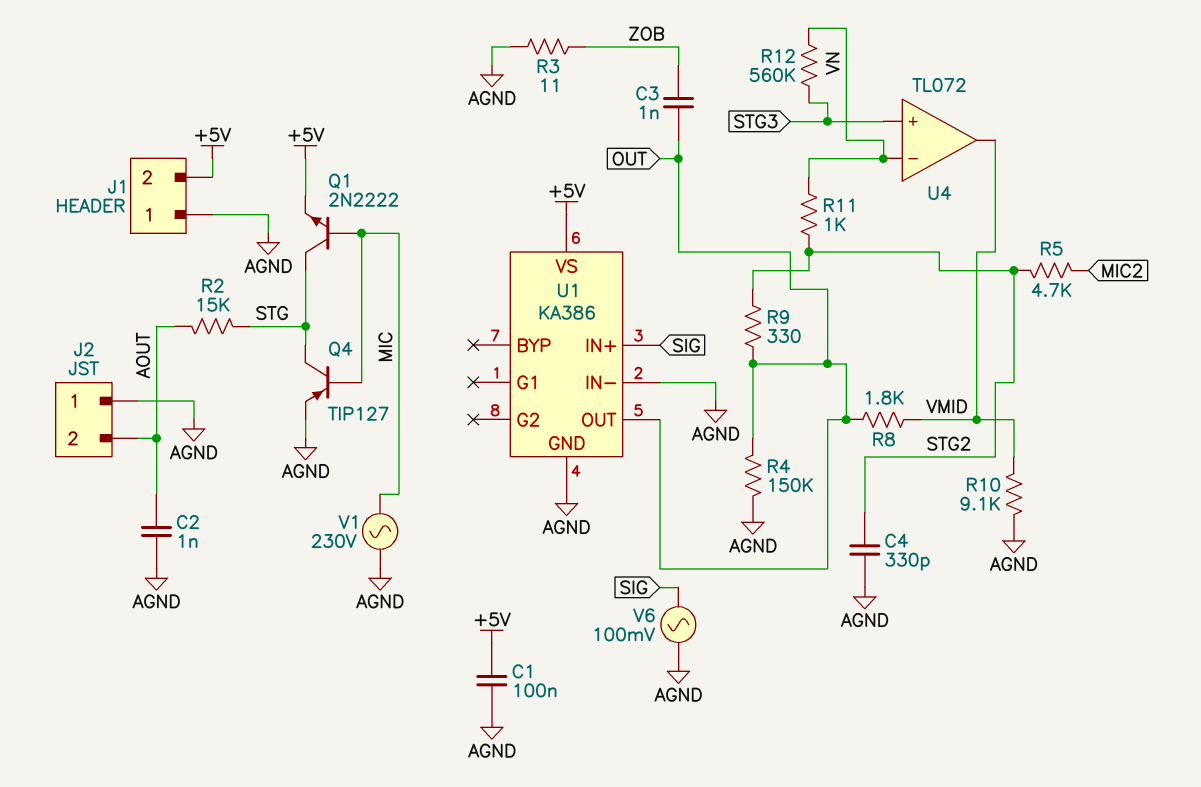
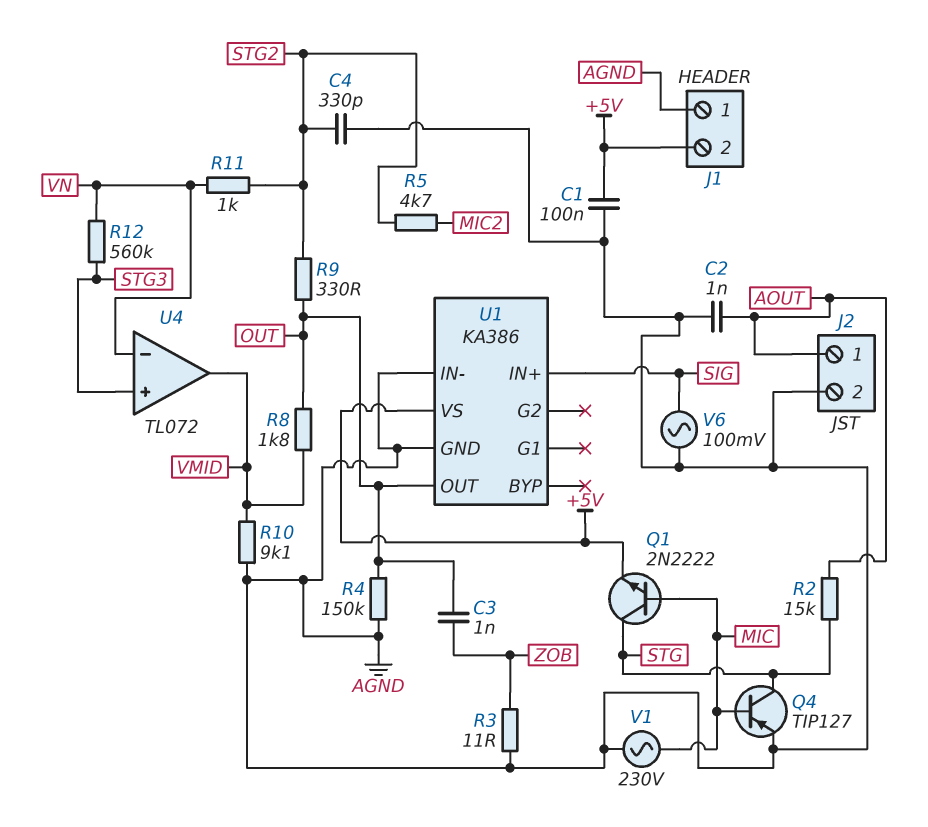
J2 pin 1: AGND -> AOUT
J2 pin 2: AOUT -> AGND

